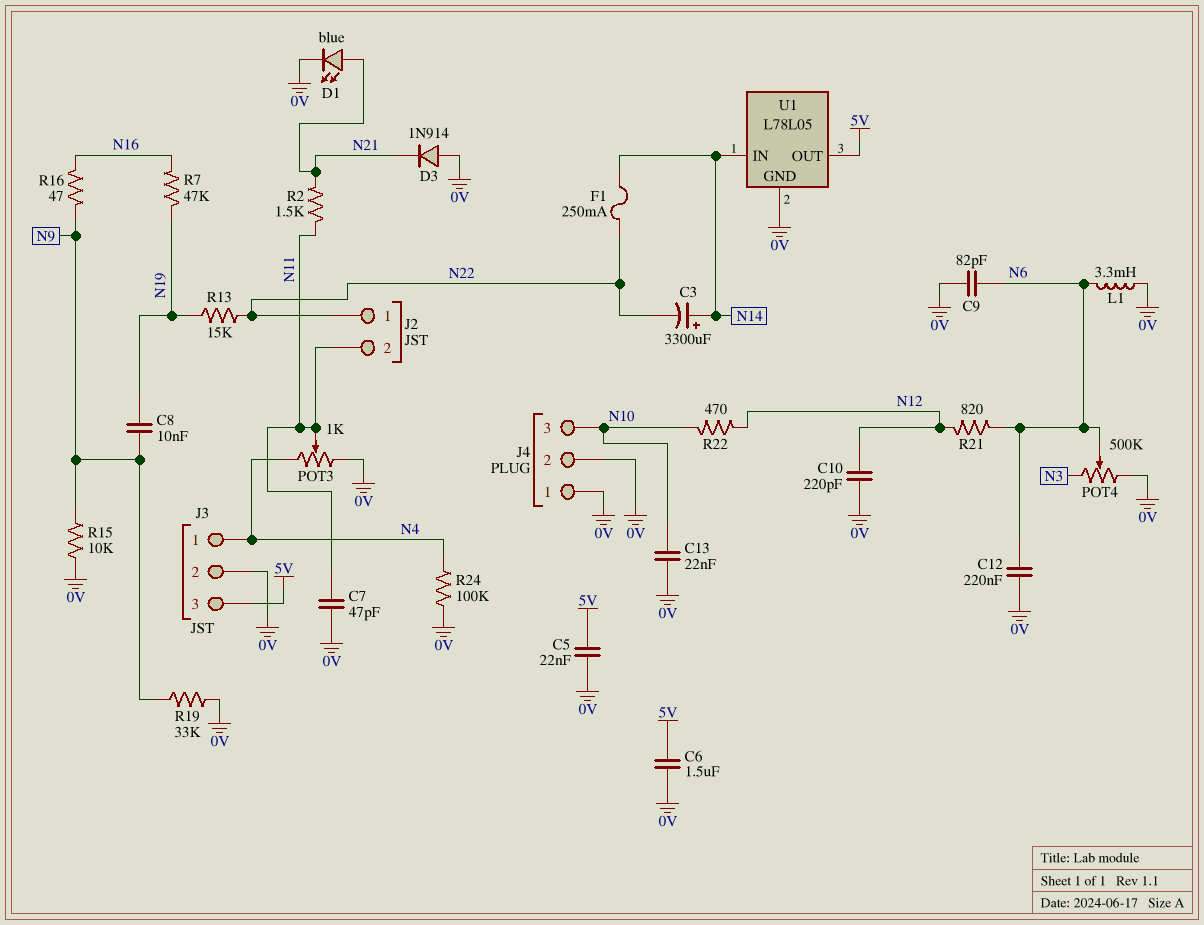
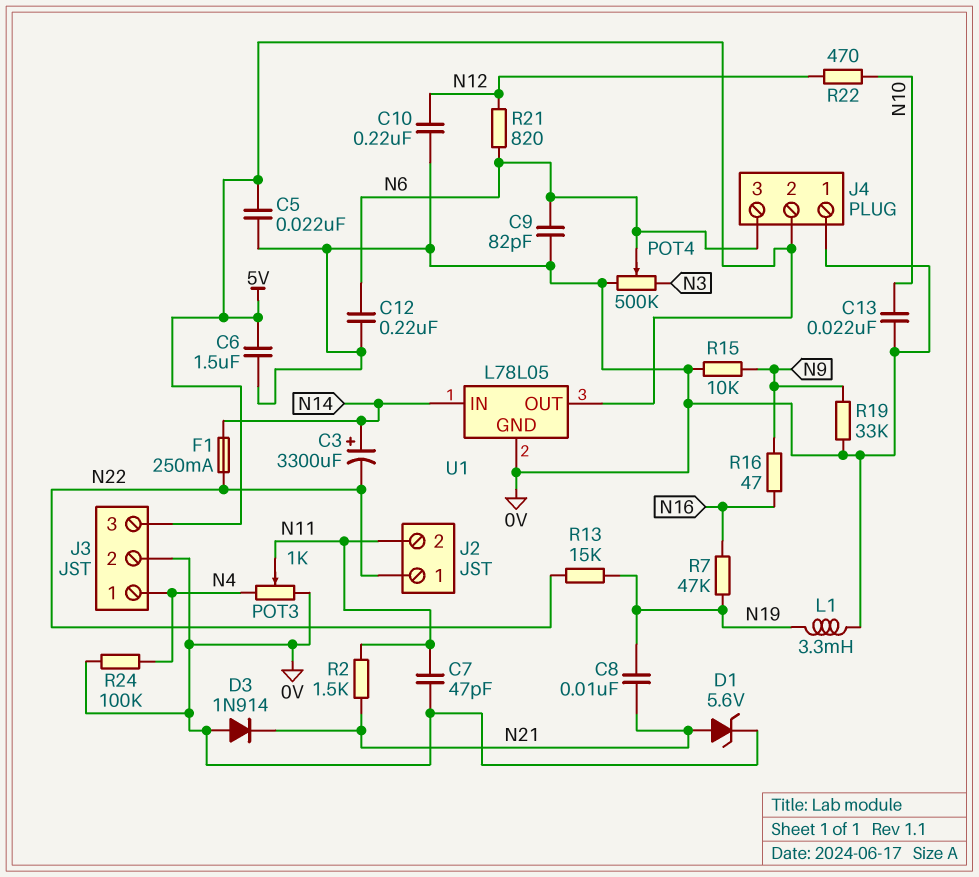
C8: 10nF (N9, N19) -> 10nF (N19, N21)
C10: 220pF (0V, N12) -> 220nF (0V, N12)
D1: LED blue (A N21, K 0V) -> zener 5.6V (A N21, K 0V)
J4 pin 2: 0V -> 5V
J4 pin 3: N10 -> N6
L1: 3.3mH (0V, N6) -> 3.3mH (0V, N19)

